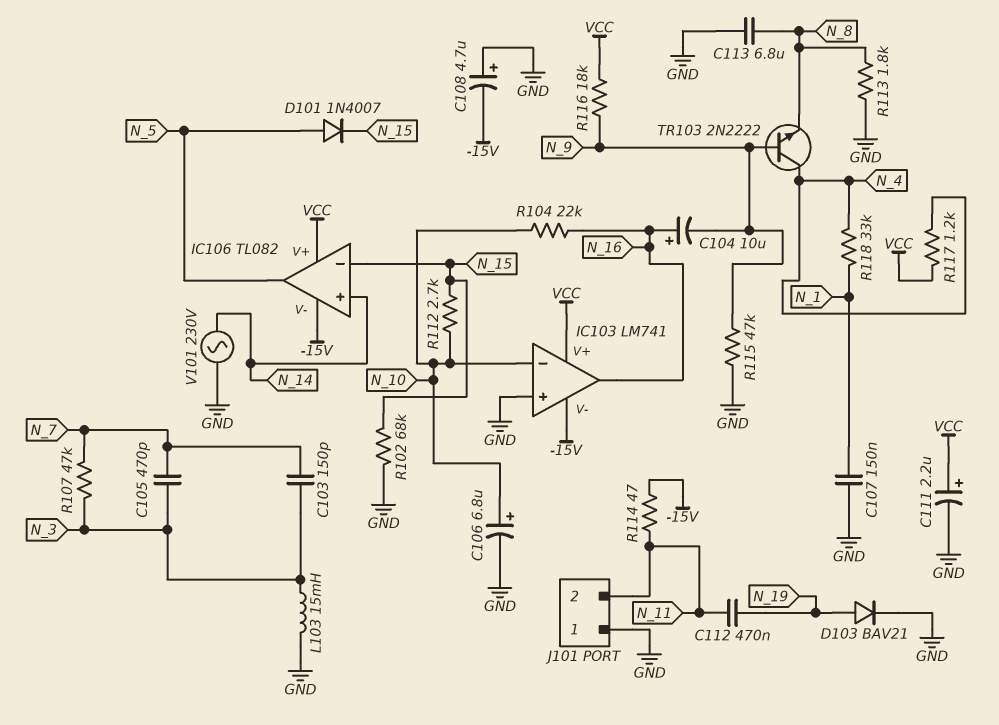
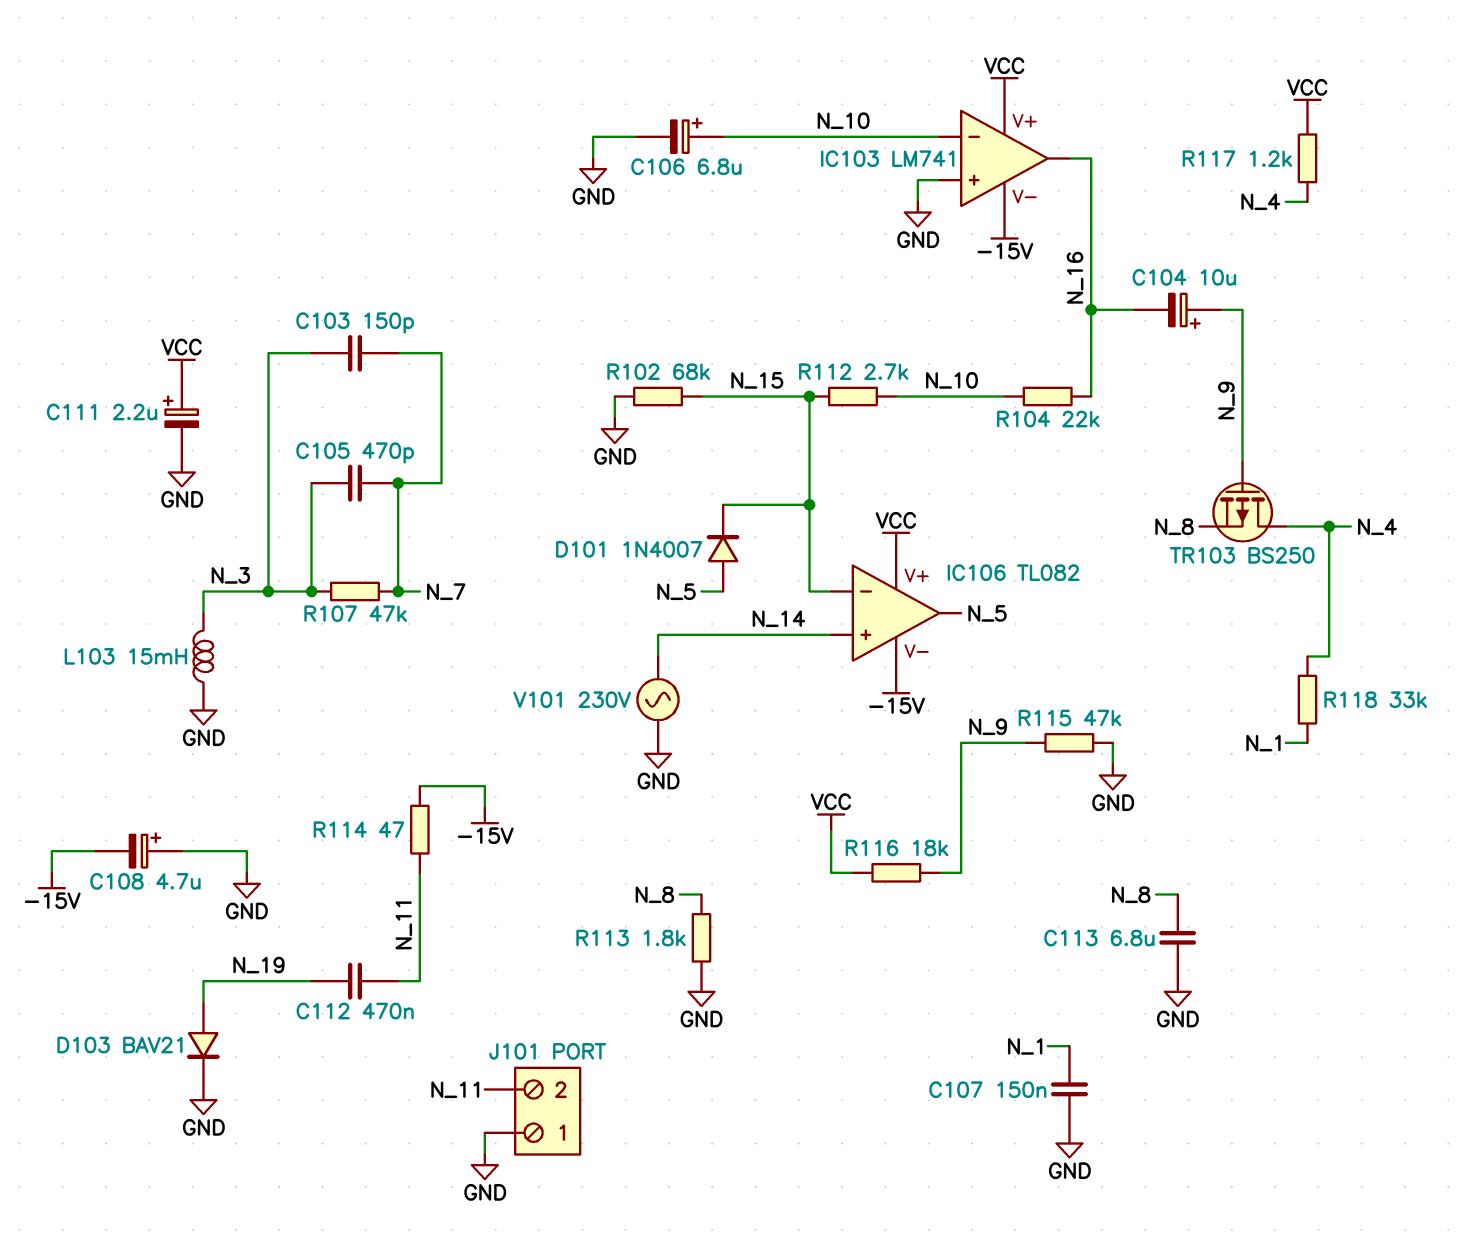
C104: 10uF (plus N_16, minus N_9) -> 10uF (plus N_9, minus N_16)
TR103: NPN 2N2222 (B N_9, C N_4, E N_8) -> PMOS BS250 (G N_9, D N_4, S N_8)

